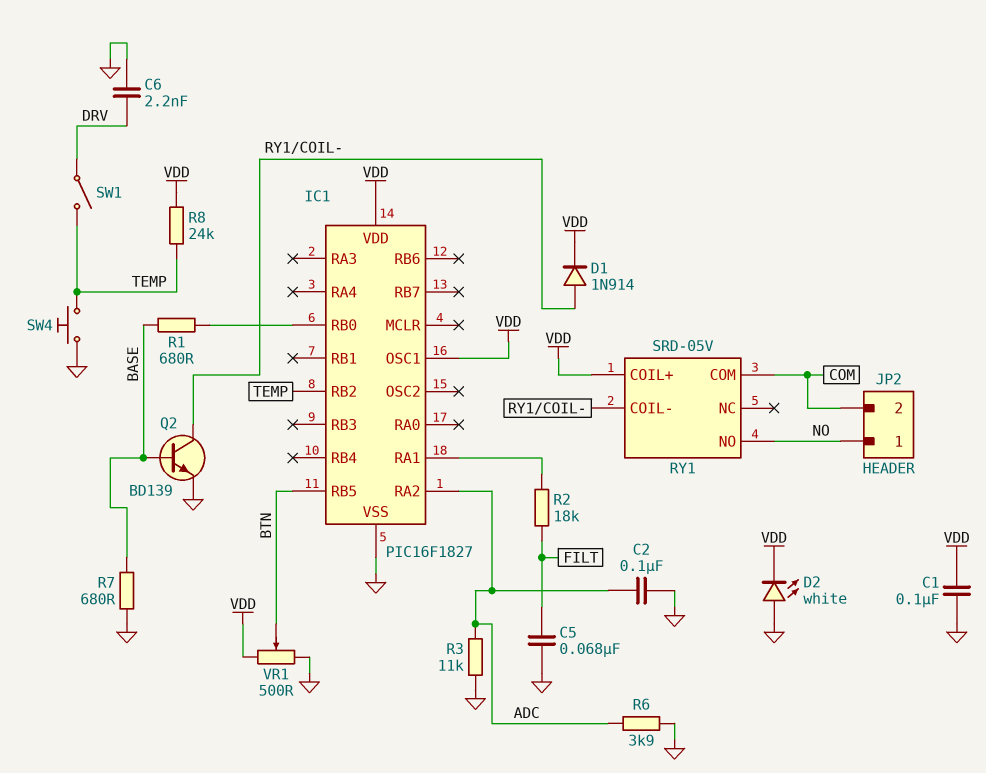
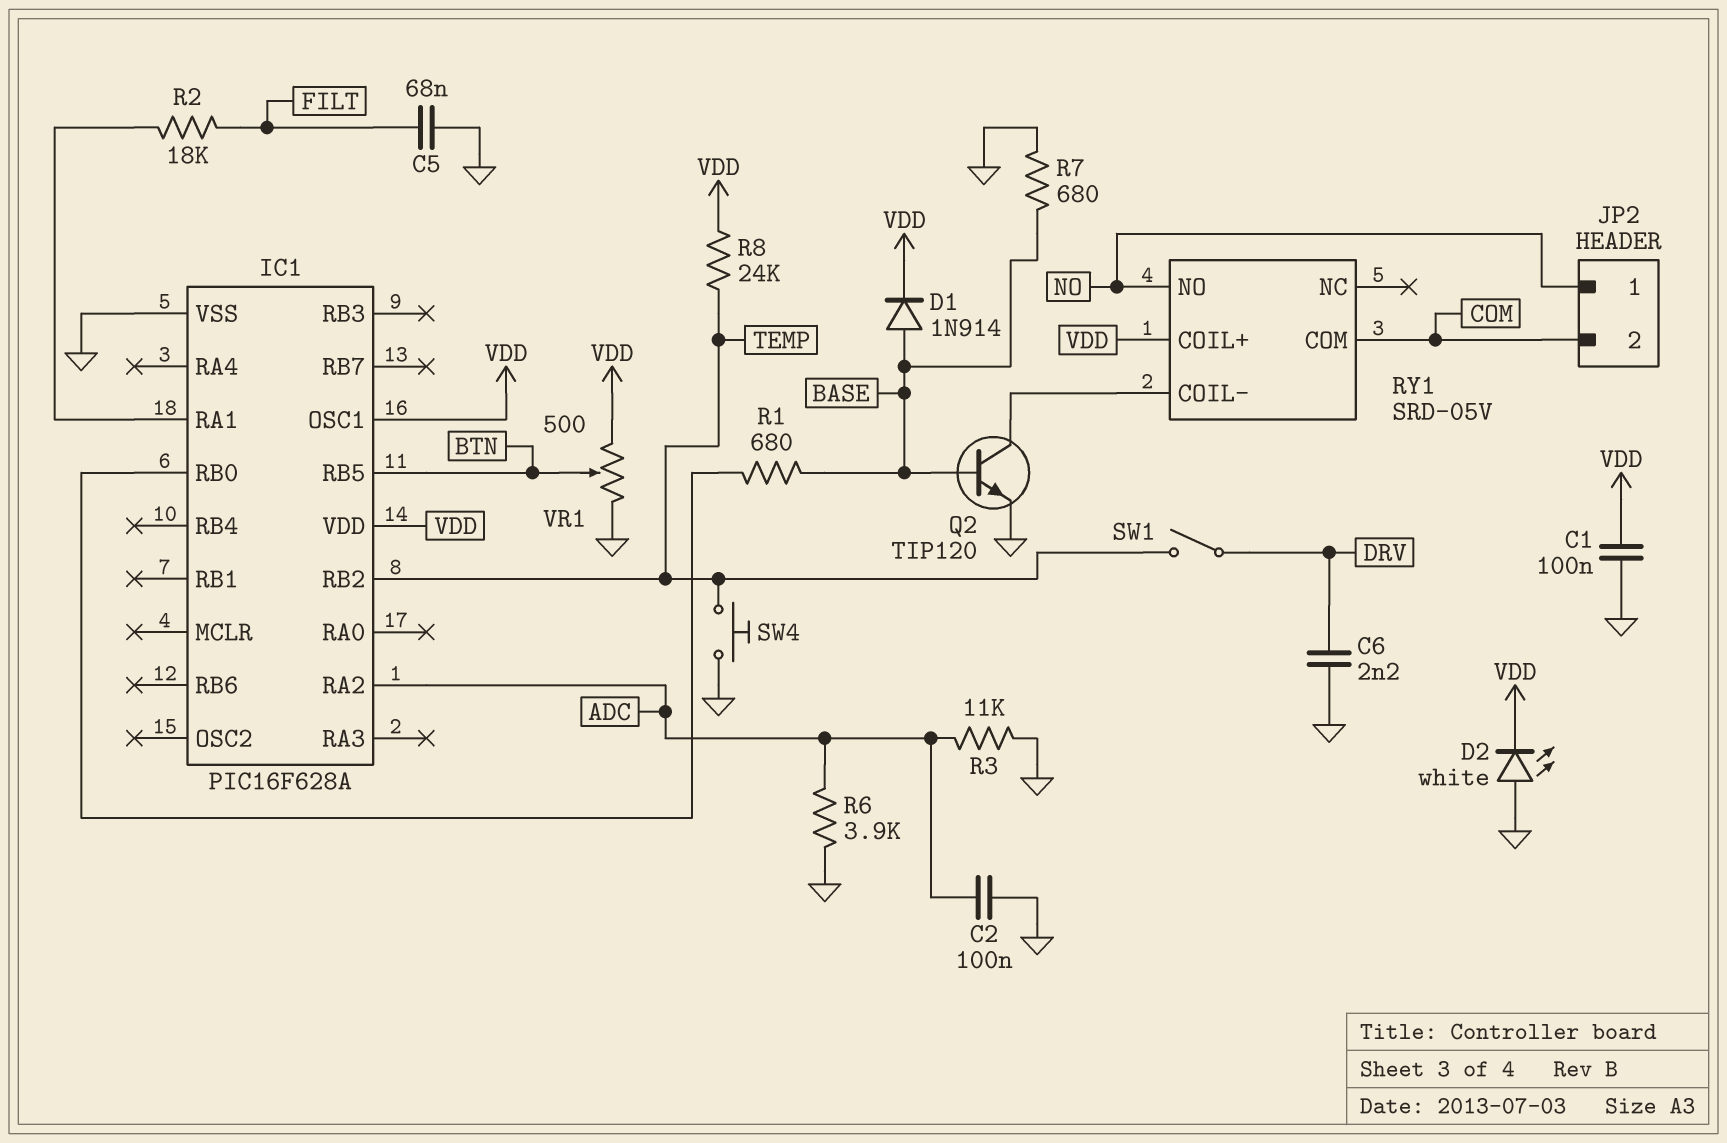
D1: diode 1N914 (A RY1/COIL-, K VDD) -> diode 1N914 (A BASE, K VDD)
IC1: PIC16F1827 -> PIC16F628A
Q2: NPN BD139 (B BASE, C RY1/COIL-, E GND) -> NPN TIP120 (B BASE, C RY1/COIL-, E GND)

